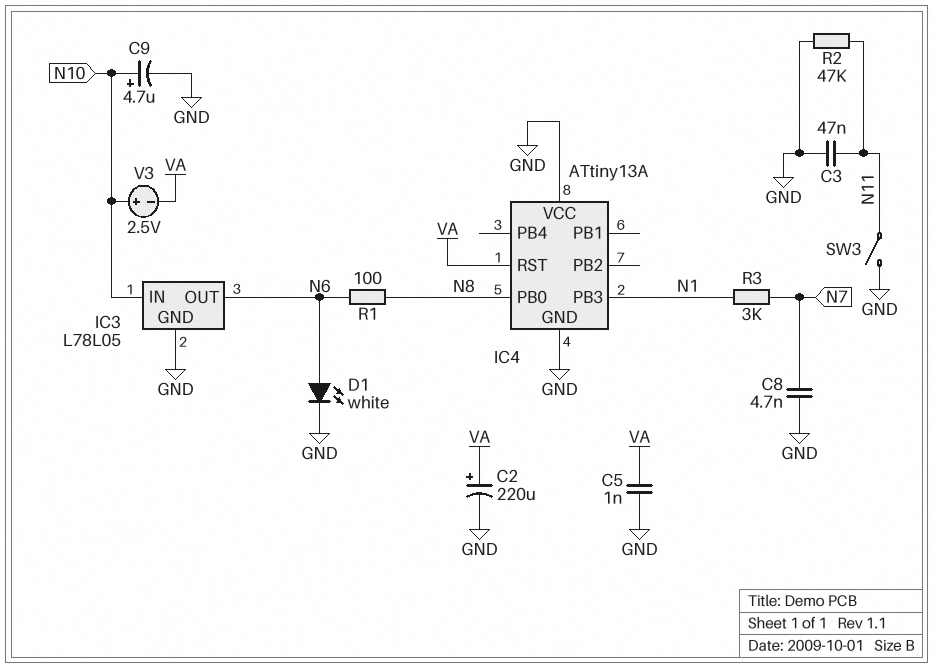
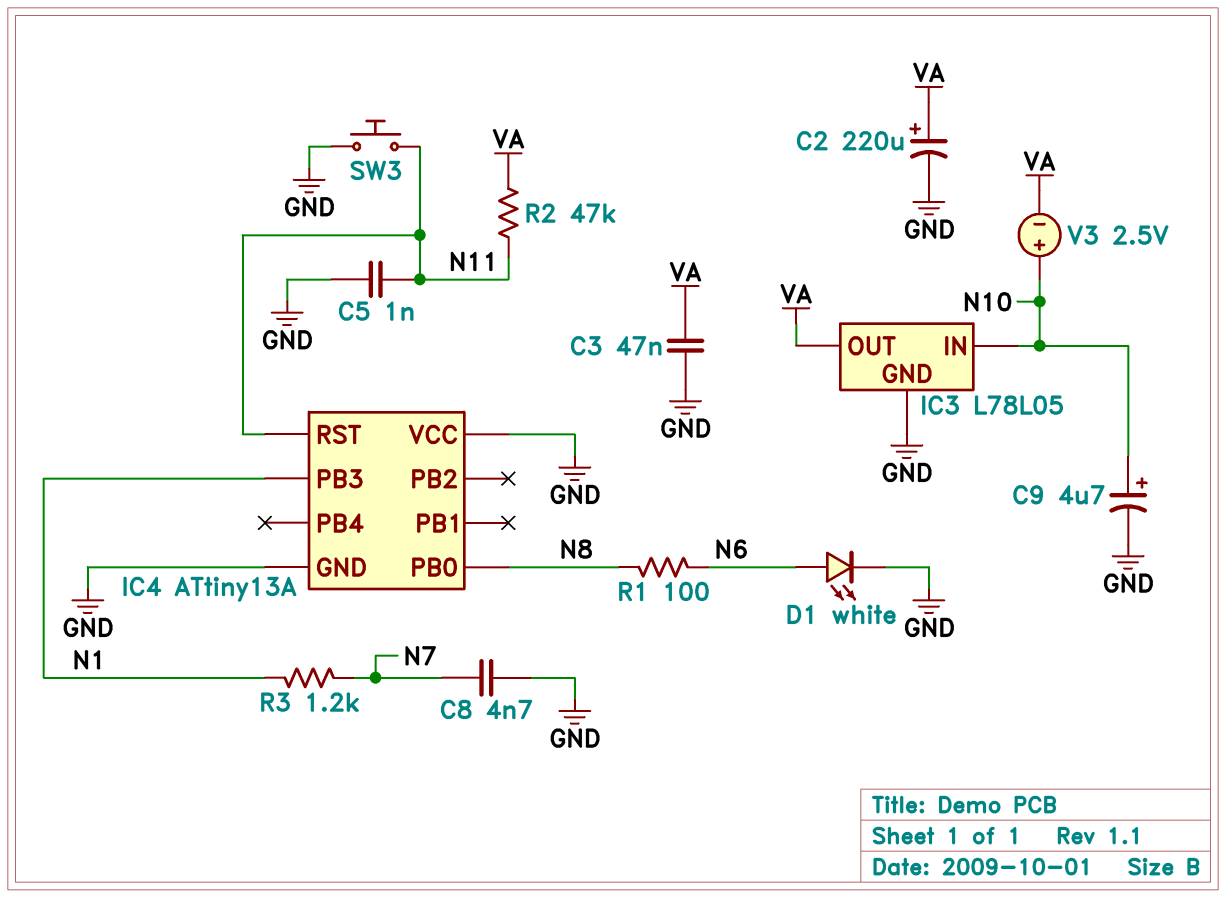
C3: 47nF (GND, N11) -> 47nF (GND, VA)
C5: 1nF (GND, VA) -> 1nF (GND, N11)
IC3 pin OUT: N6 -> VA
IC4 pin RST: VA -> N11
R2: 47k (GND, N11) -> 47k (N11, VA)
R3: 3k (N1, N7) -> 1.2k (N1, N7)
SW3: switch (GND, N11) -> button (GND, N11)

